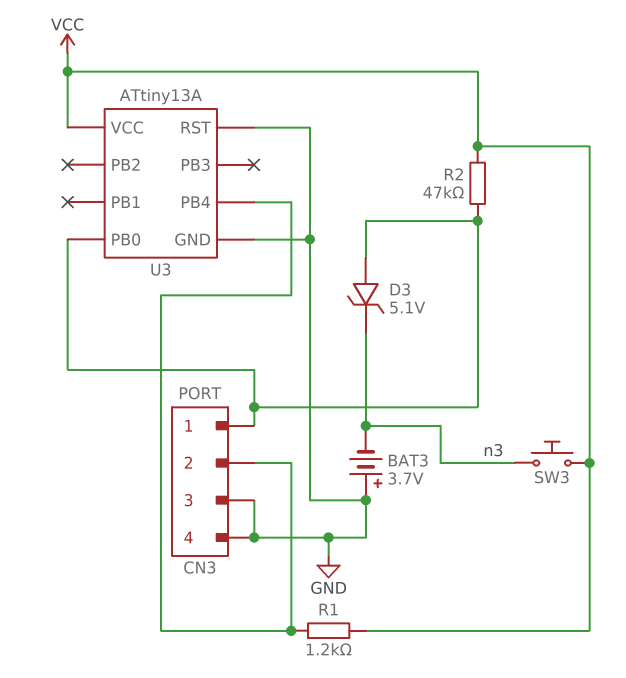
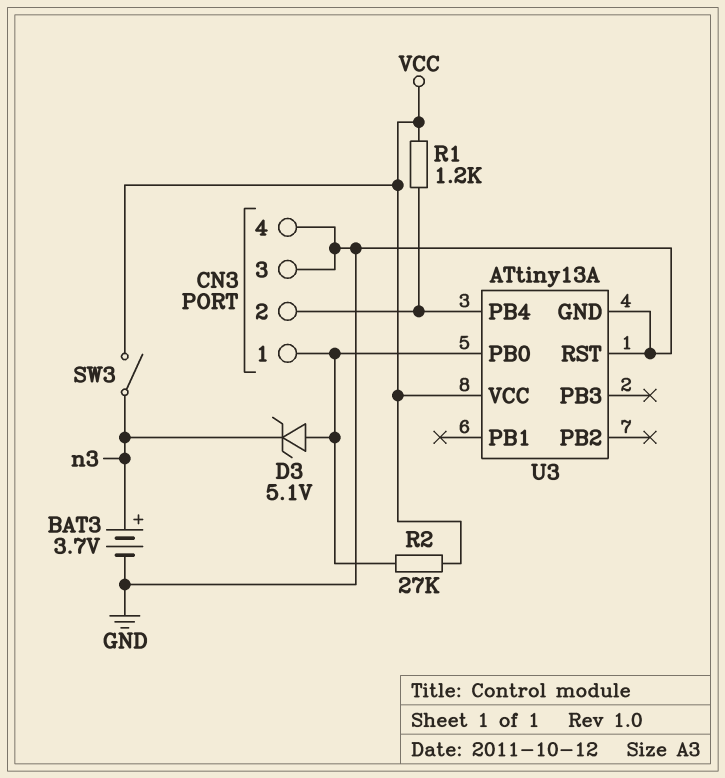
BAT3: 3.7V (plus GND, minus n3) -> 3.7V (plus n3, minus GND)
R2: 47k (CN3/1, VCC) -> 27k (CN3/1, VCC)
SW3: button (VCC, n3) -> switch (VCC, n3)

